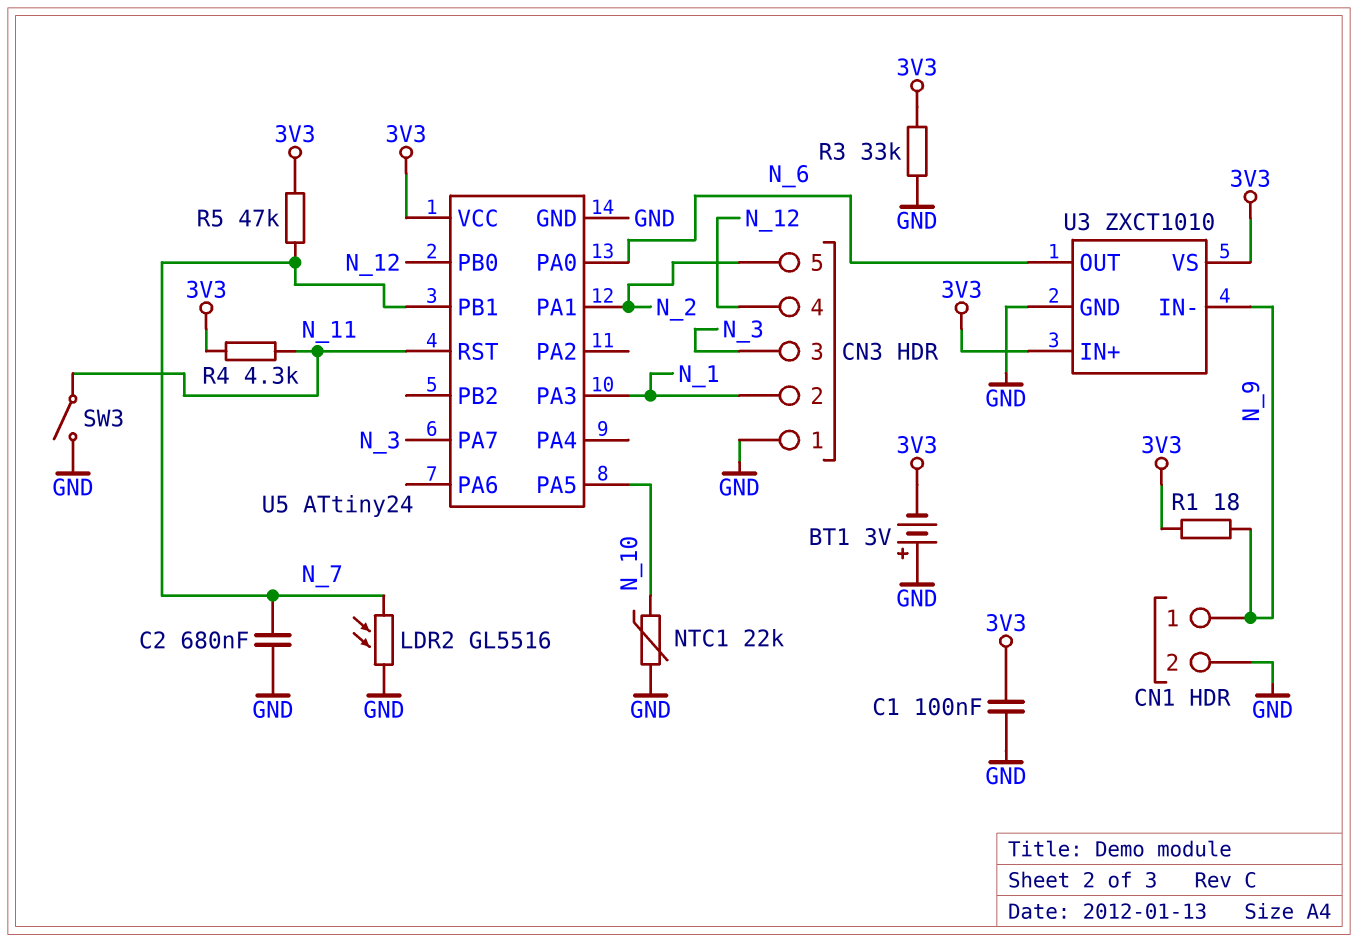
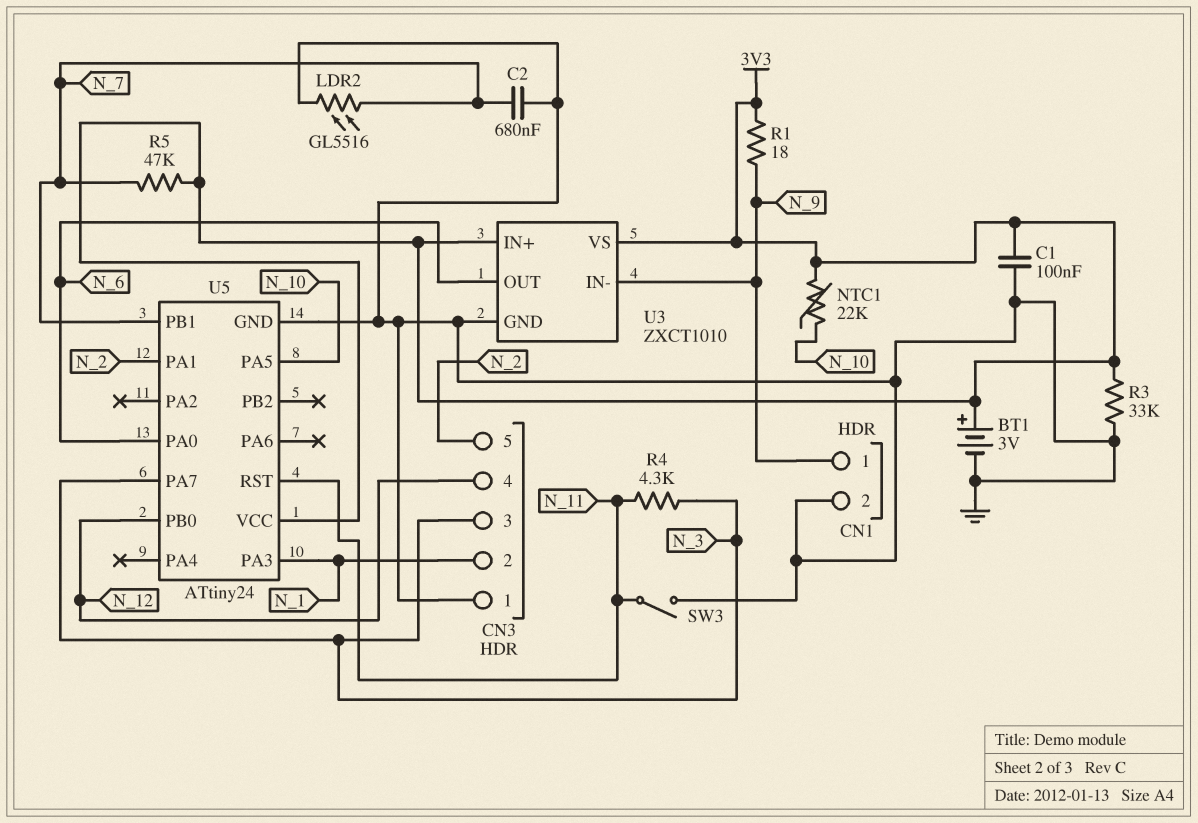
BT1: 3V (plus GND, minus 3V3) -> 3V (plus 3V3, minus GND)
NTC1: 22k (GND, N_10) -> 22k (3V3, N_10)
R4: 4.3k (3V3, N_11) -> 4.3k (N_3, N_11)

